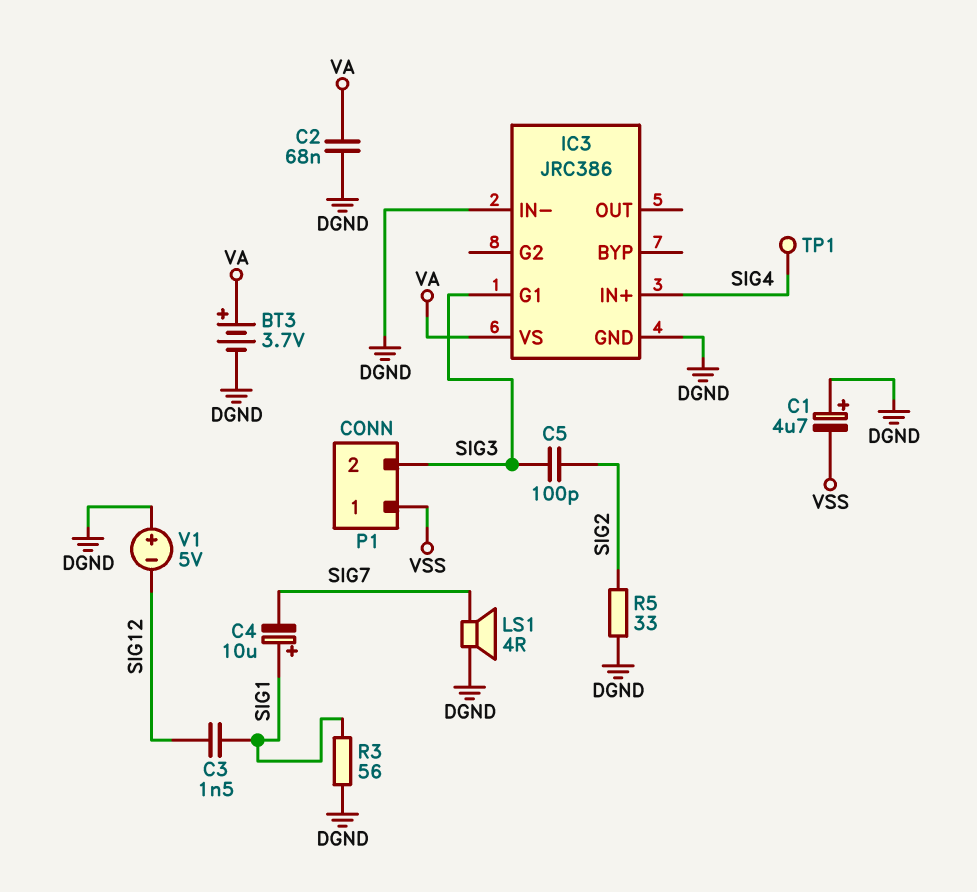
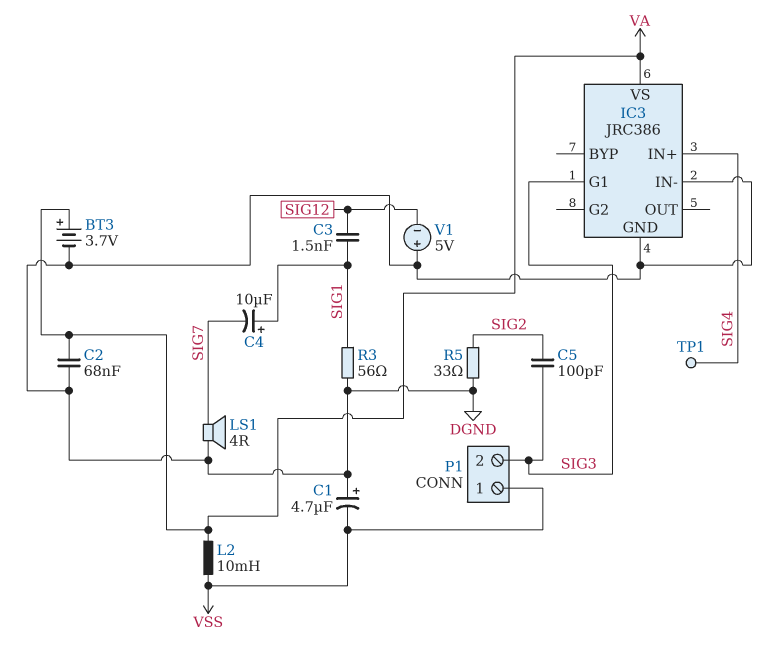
L2: none -> 10mH (VA, VSS)

